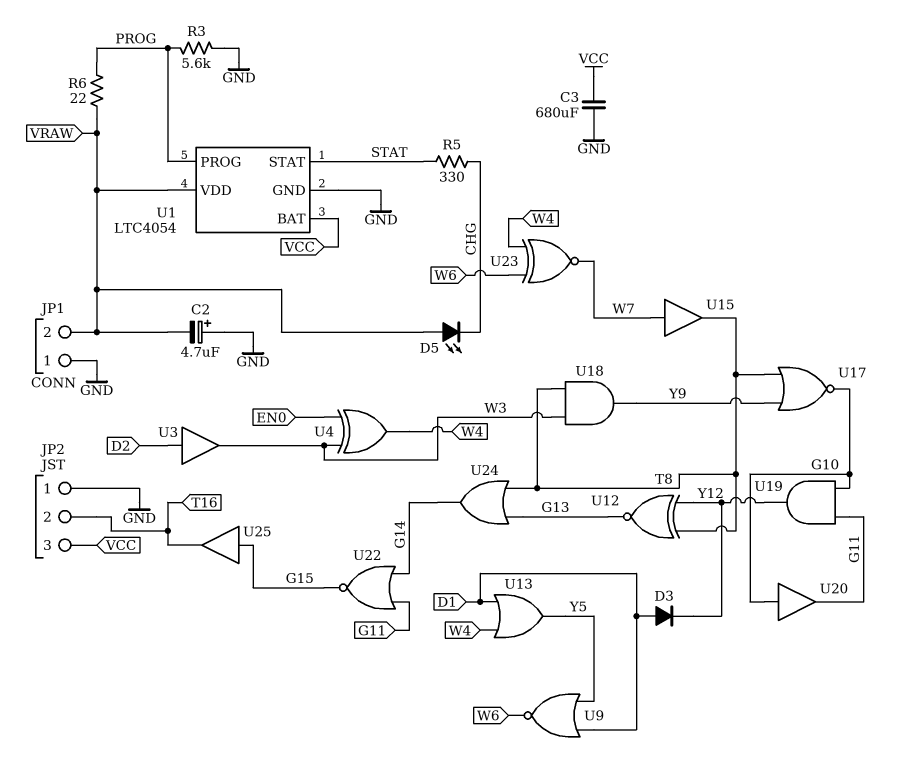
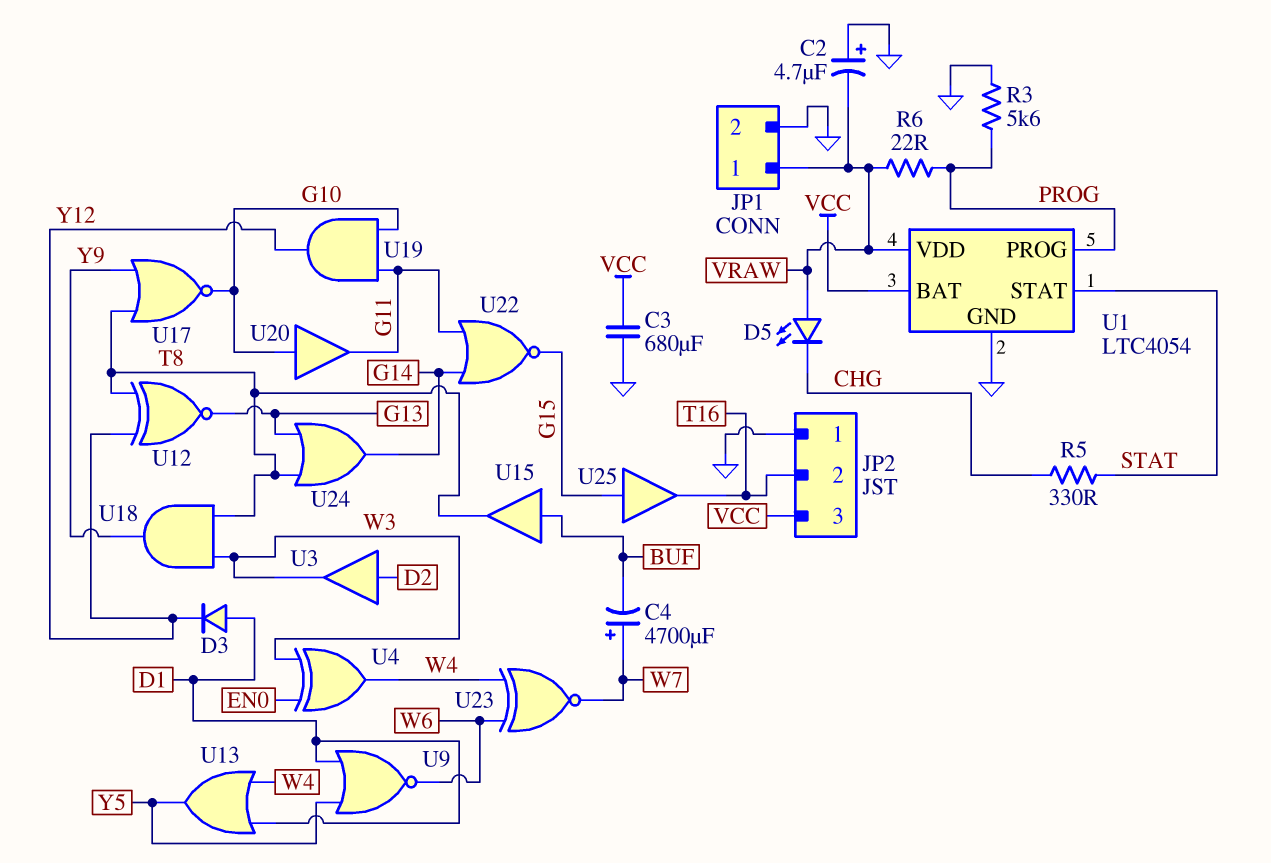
C4: none -> 4700uF (plus W7, minus BUF)
JP1 pin 1: GND -> VRAW
JP1 pin 2: VRAW -> GND
U15: buffer (in W7, out T8) -> buffer (in BUF, out T8)

